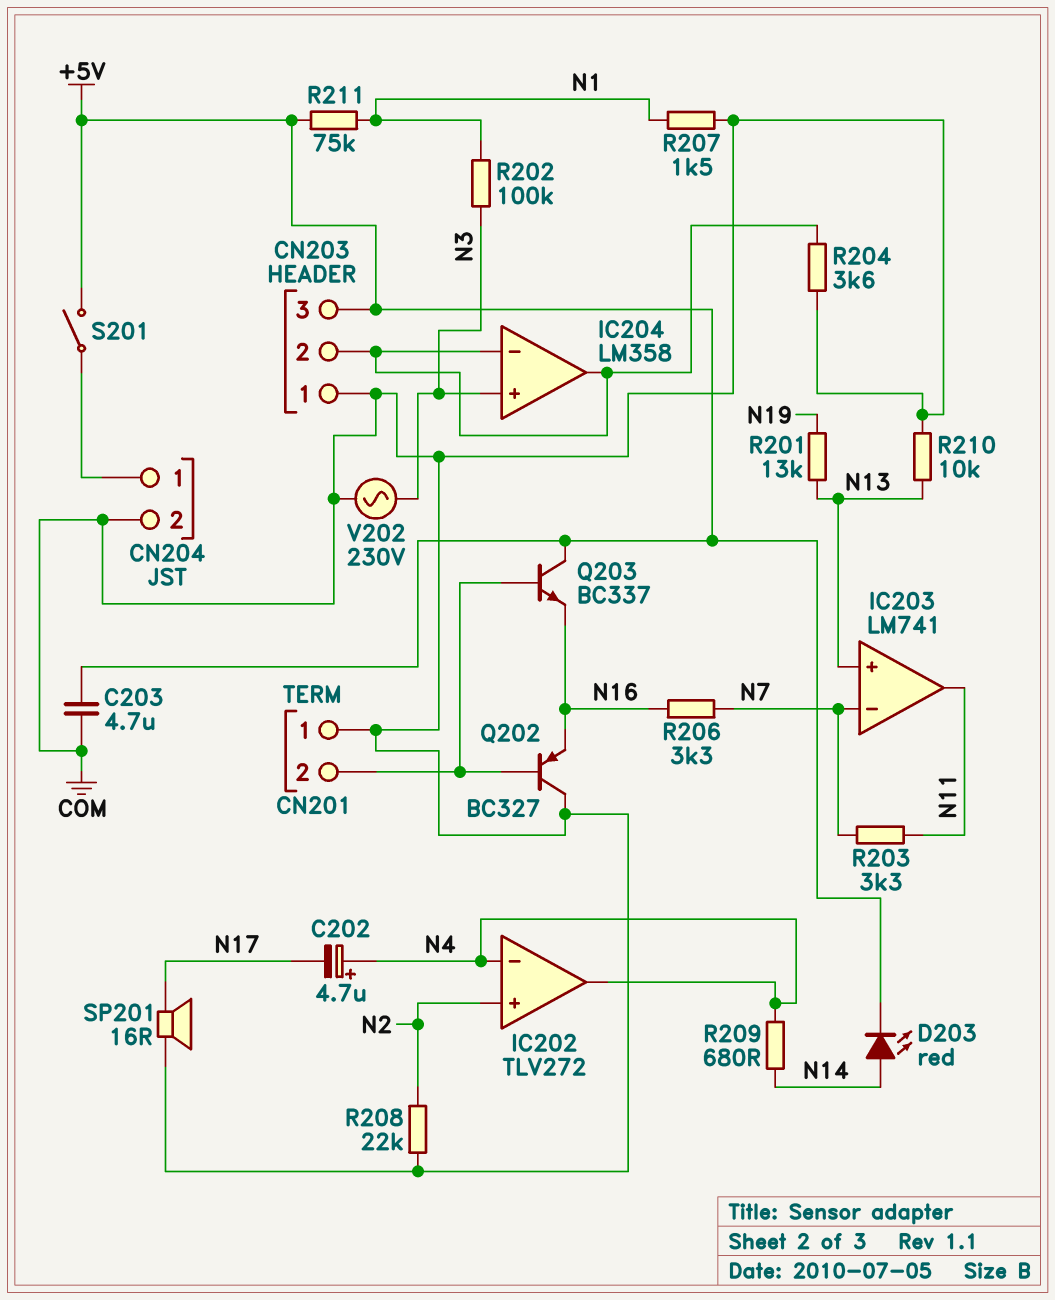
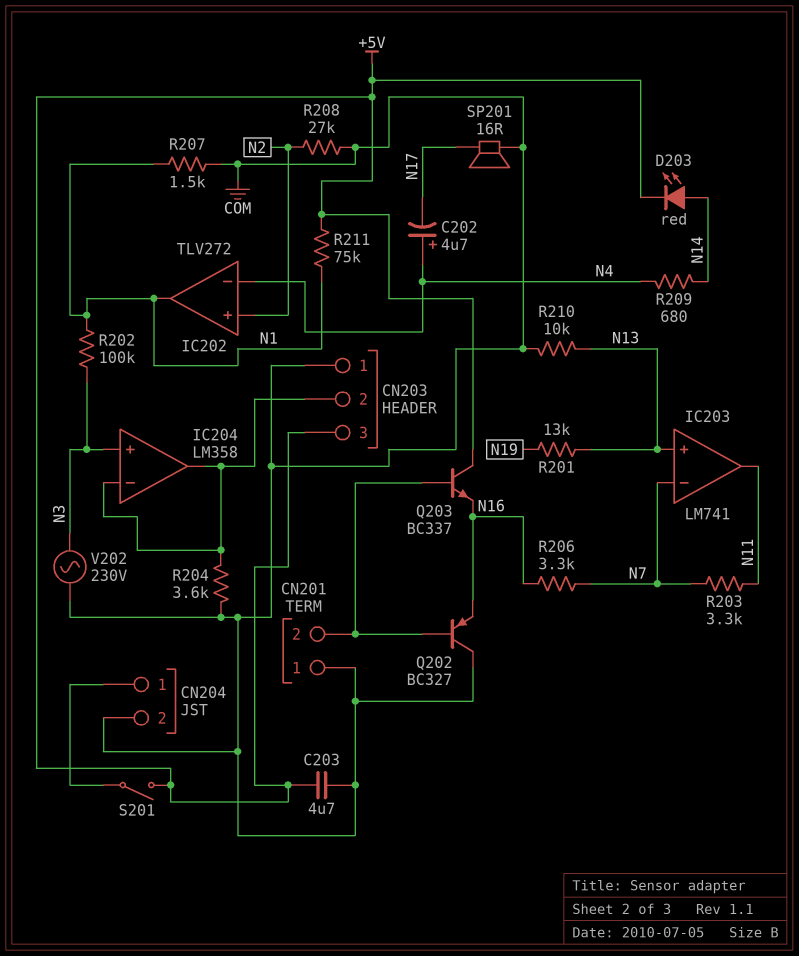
IC202 pin out: N4 -> N1
R208: 22k (COM, N2) -> 27k (COM, N2)

